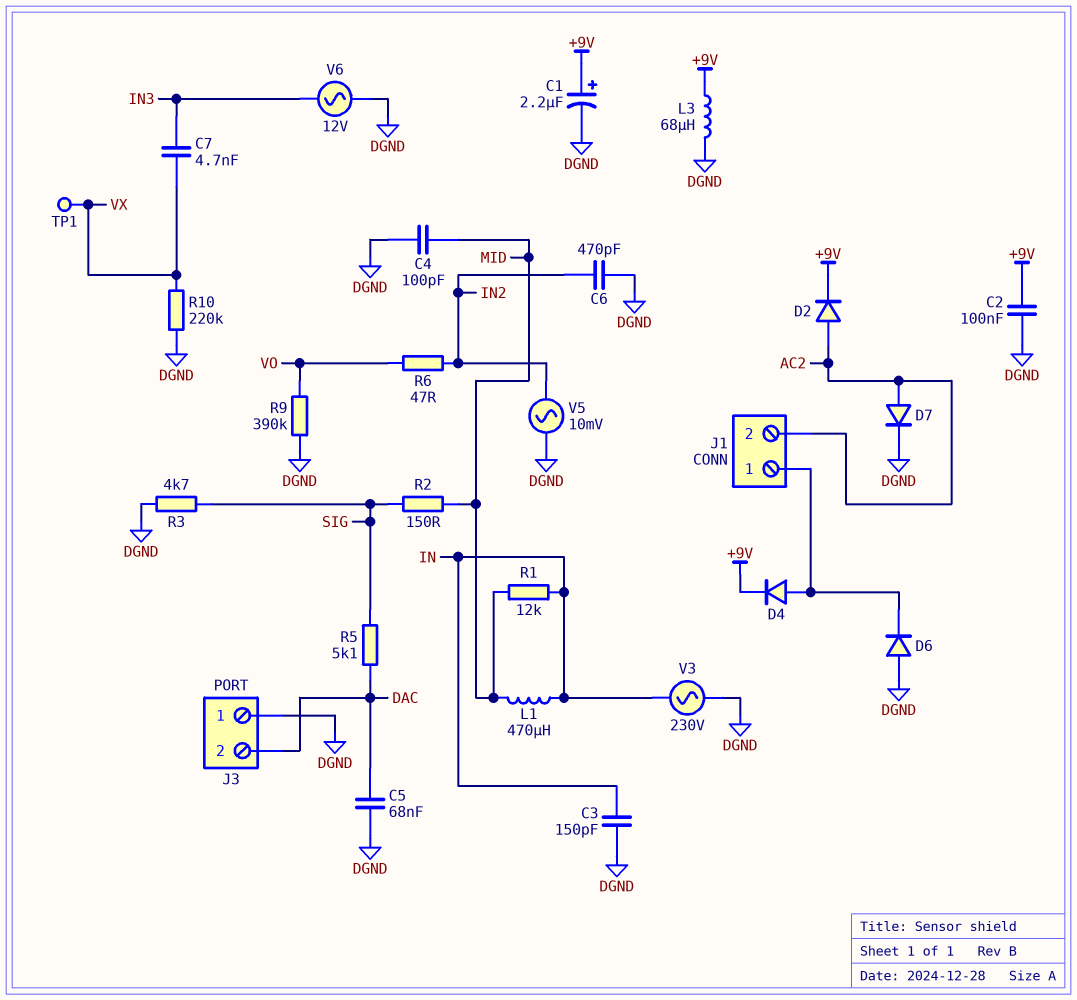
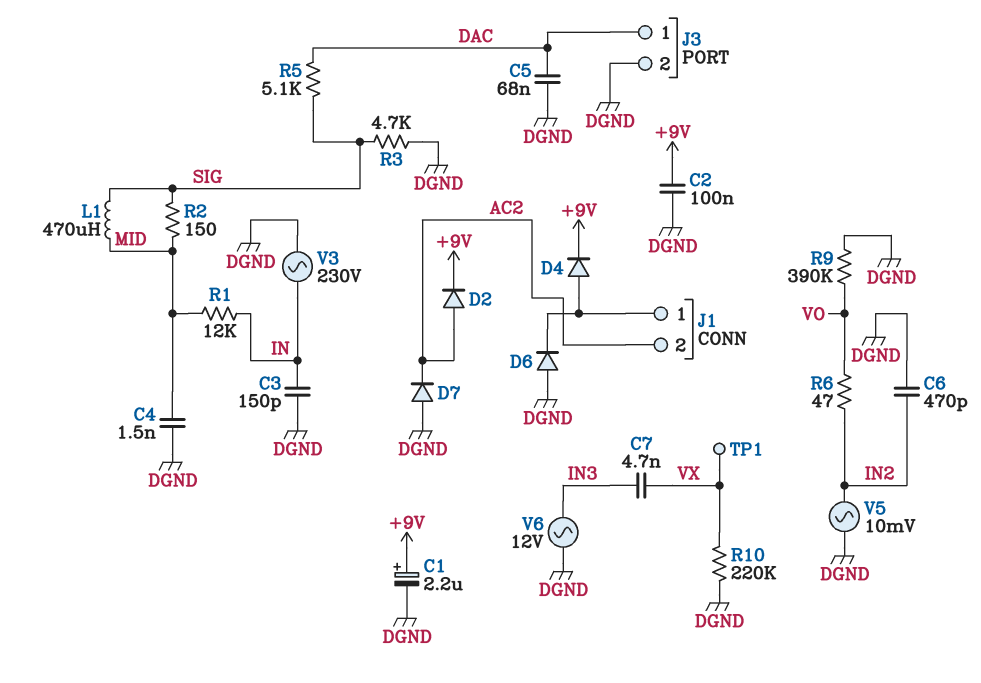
C4: 100pF (DGND, MID) -> 1.5nF (DGND, MID)
D7: diode (A AC2, K DGND) -> diode (A DGND, K AC2)
J3 pin 1: DGND -> DAC
J3 pin 2: DAC -> DGND
L1: 470uH (IN, MID) -> 470uH (MID, SIG)
L3: 68uH (+9V, DGND) -> none

